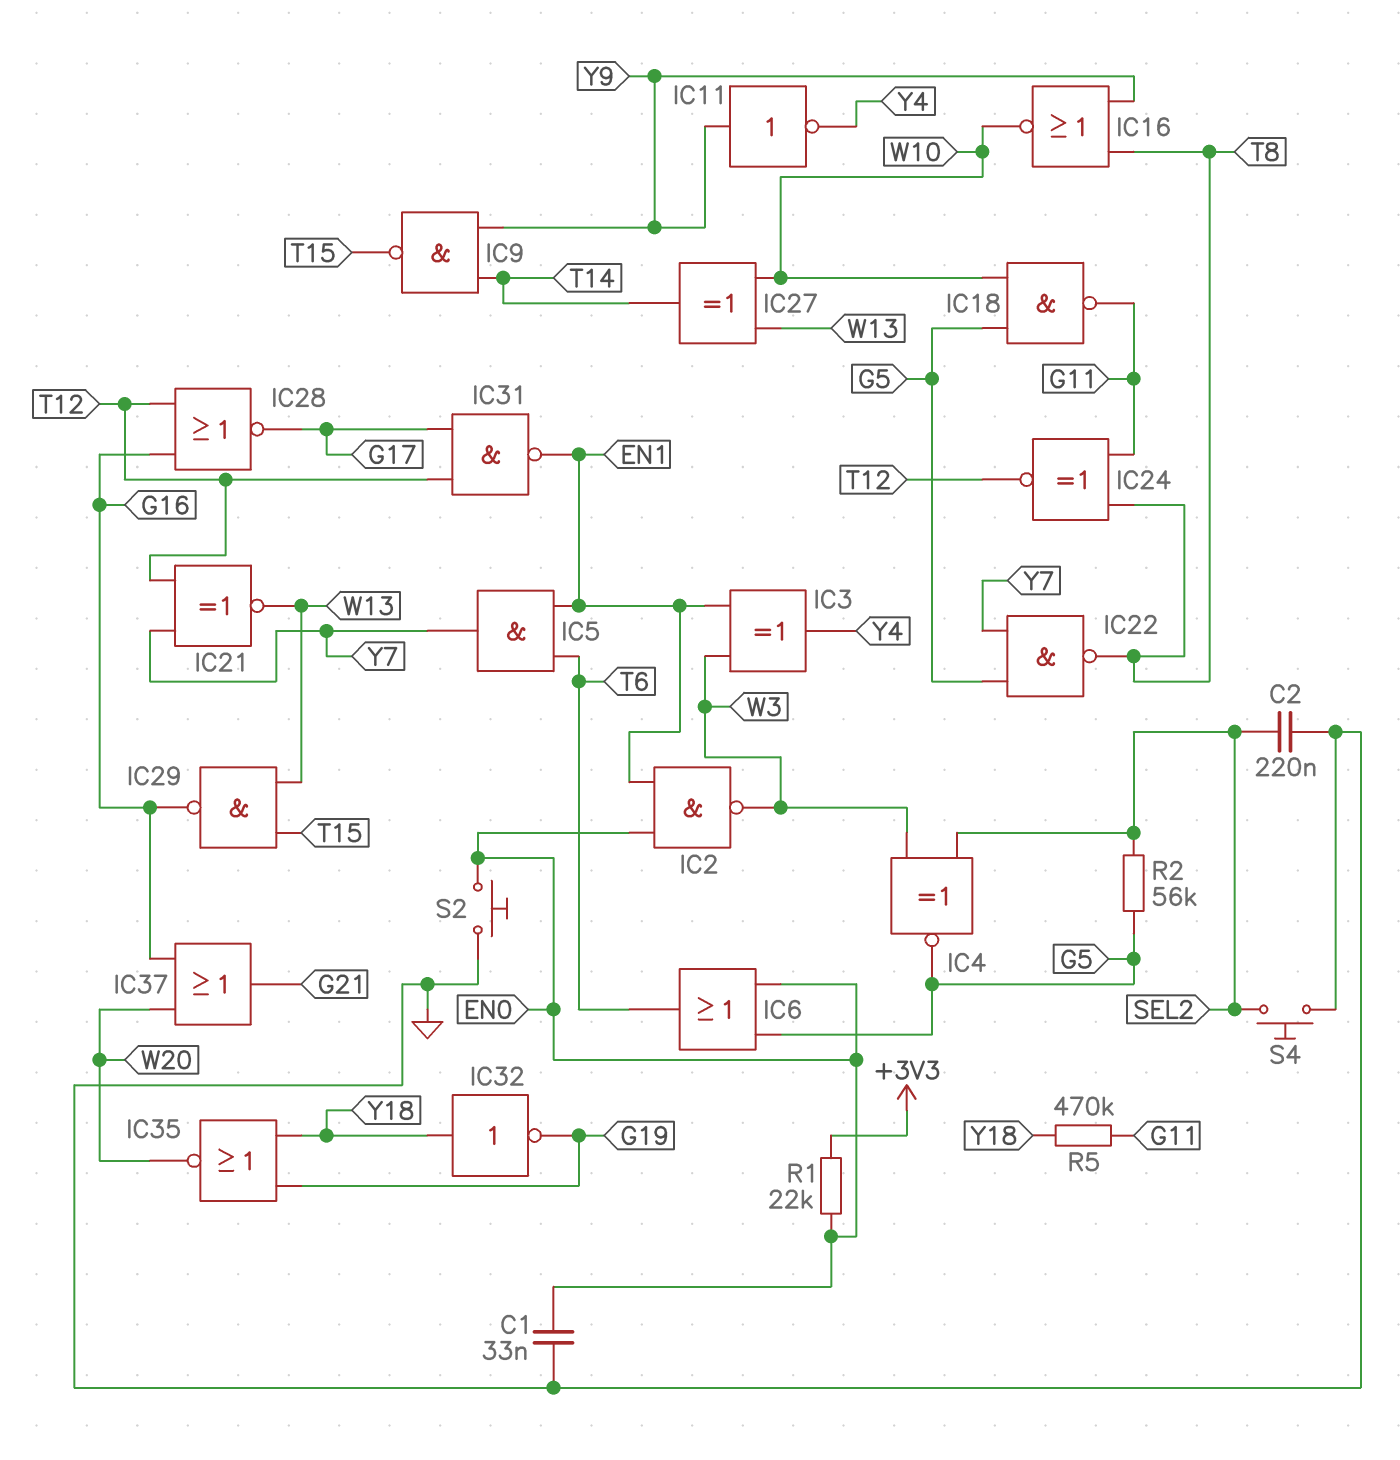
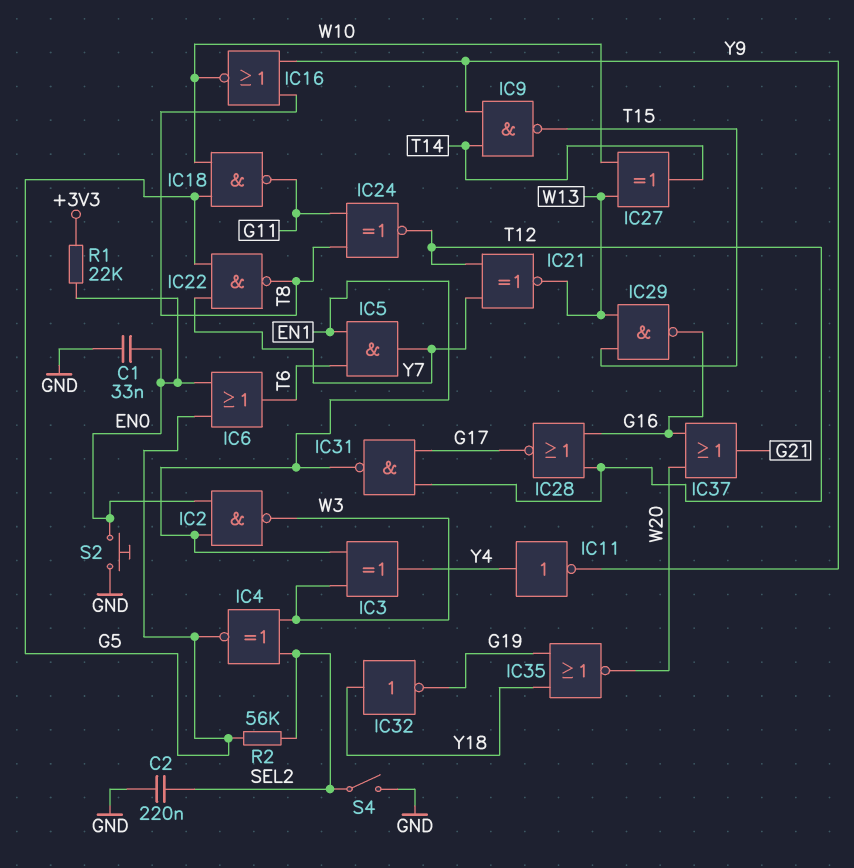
IC11: NOT (in Y9, out Y4) -> NOT (in Y4, out Y9)
R5: 470k (G11, Y18) -> none
S4: button (GND, SEL2) -> switch (GND, SEL2)

